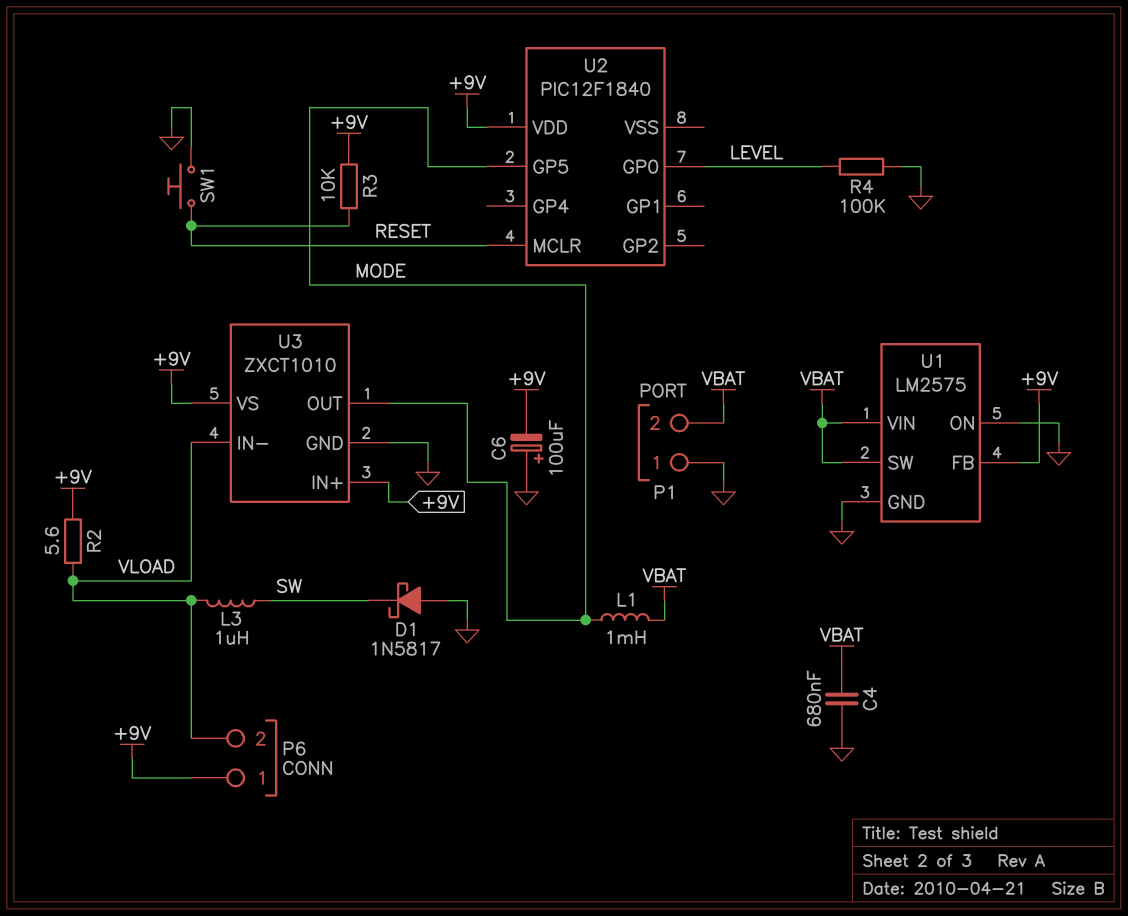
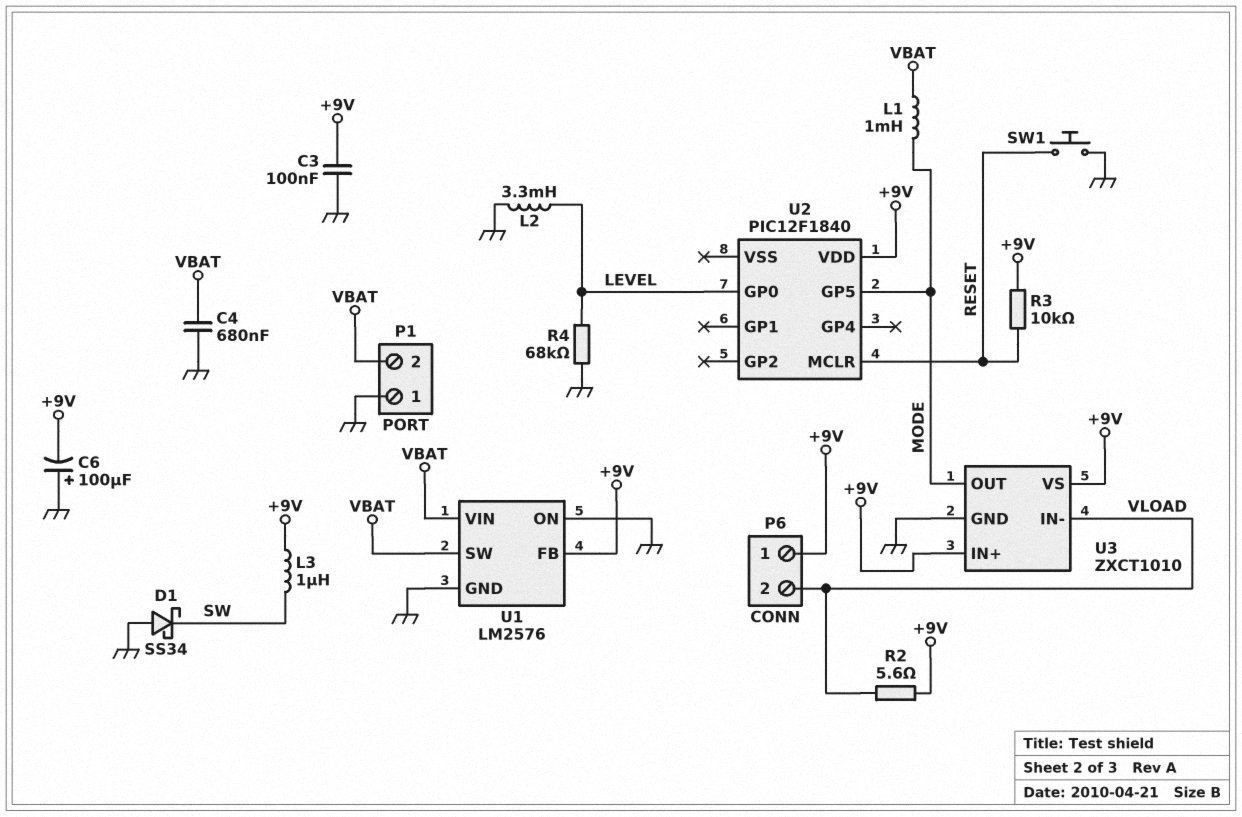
C3: none -> 100nF (+9V, GND)
D1: schottky 1N5817 (A GND, K SW) -> schottky SS34 (A GND, K SW)
L2: none -> 3.3mH (GND, LEVEL)
L3: 1uH (SW, VLOAD) -> 1uH (+9V, SW)
R4: 100k (GND, LEVEL) -> 68k (GND, LEVEL)
U1: LM2575 -> LM2576

